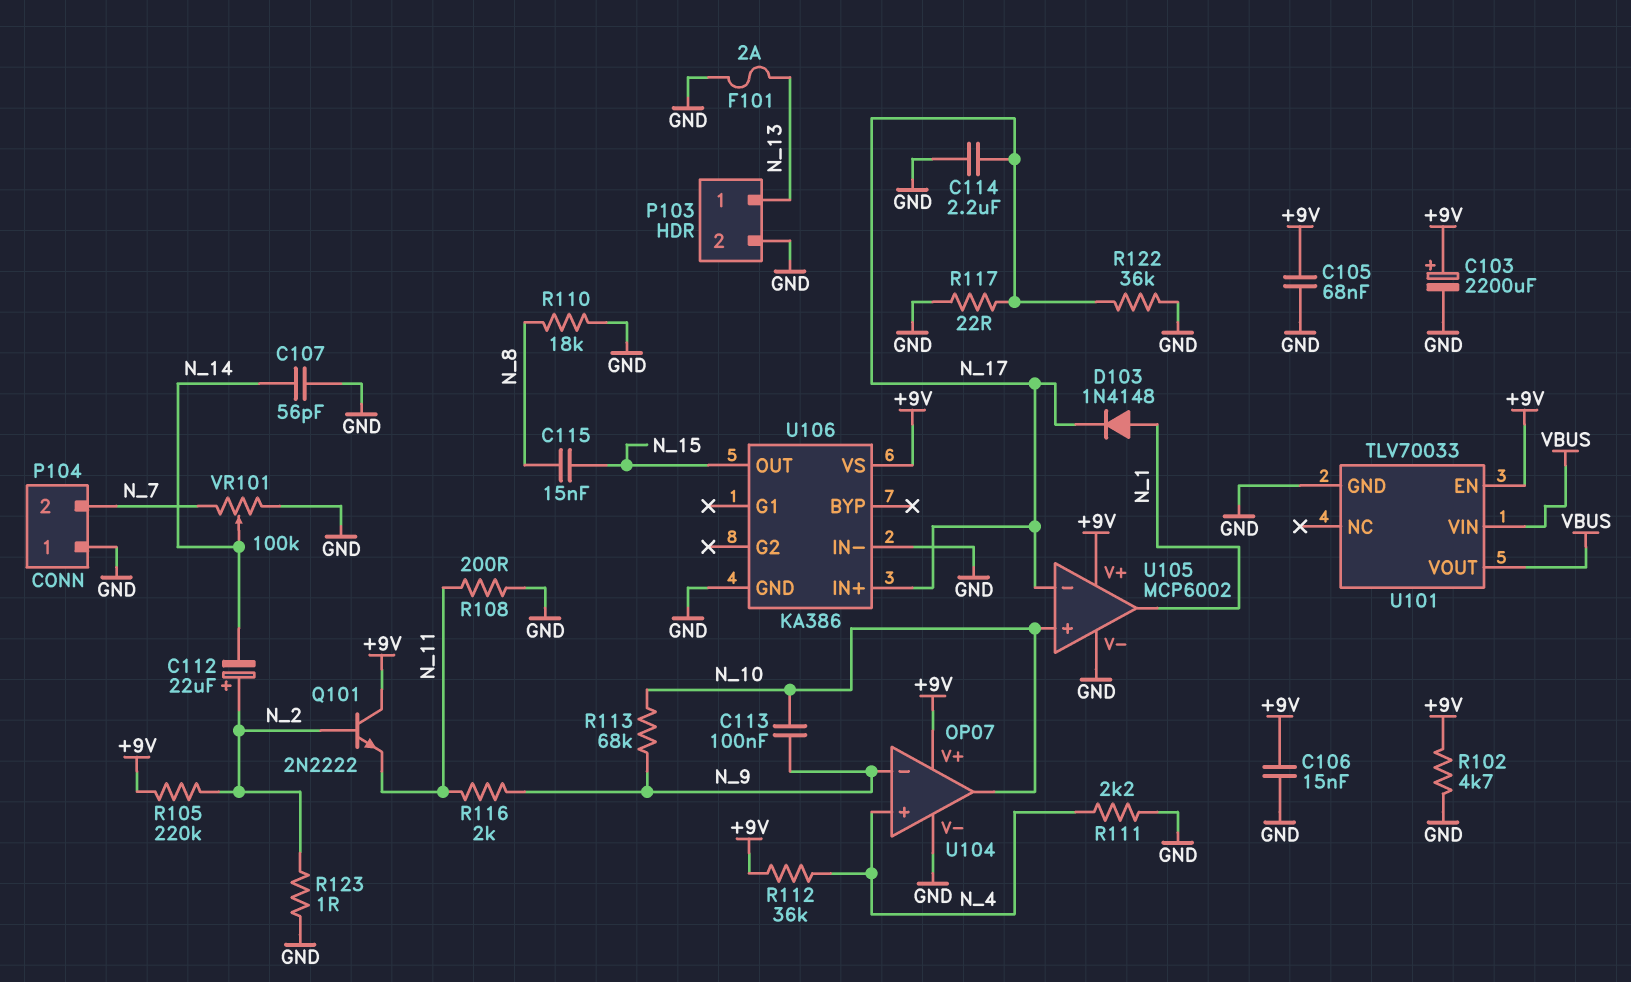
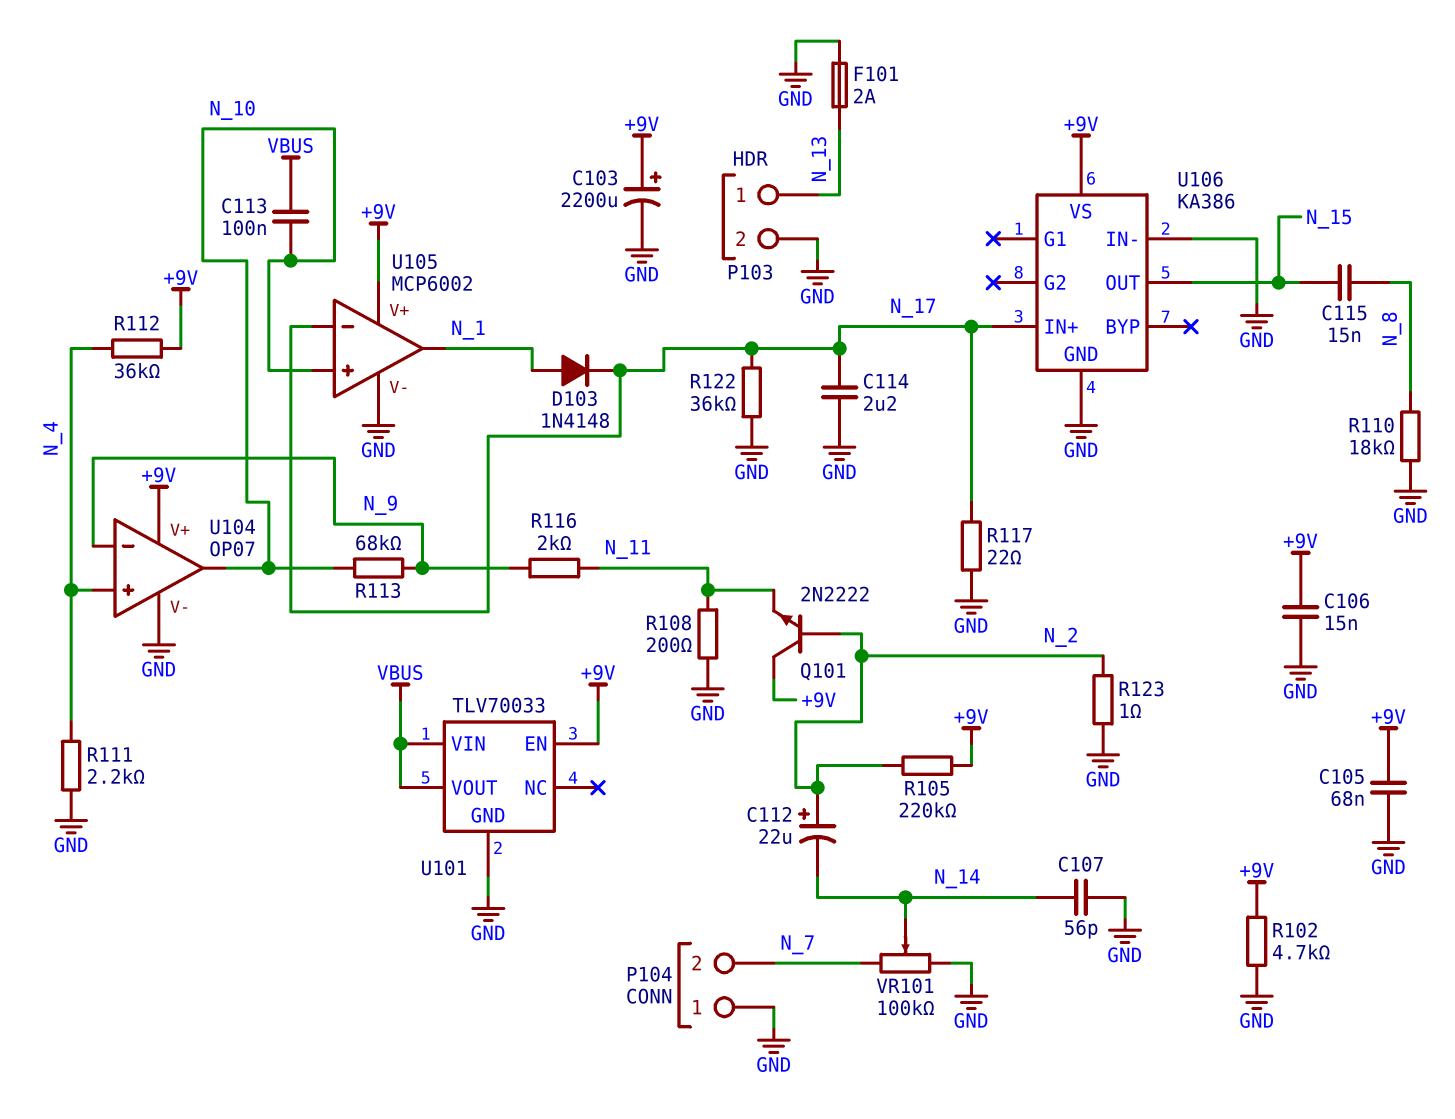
C113: 100nF (N_9, N_10) -> 100nF (N_10, VBUS)

